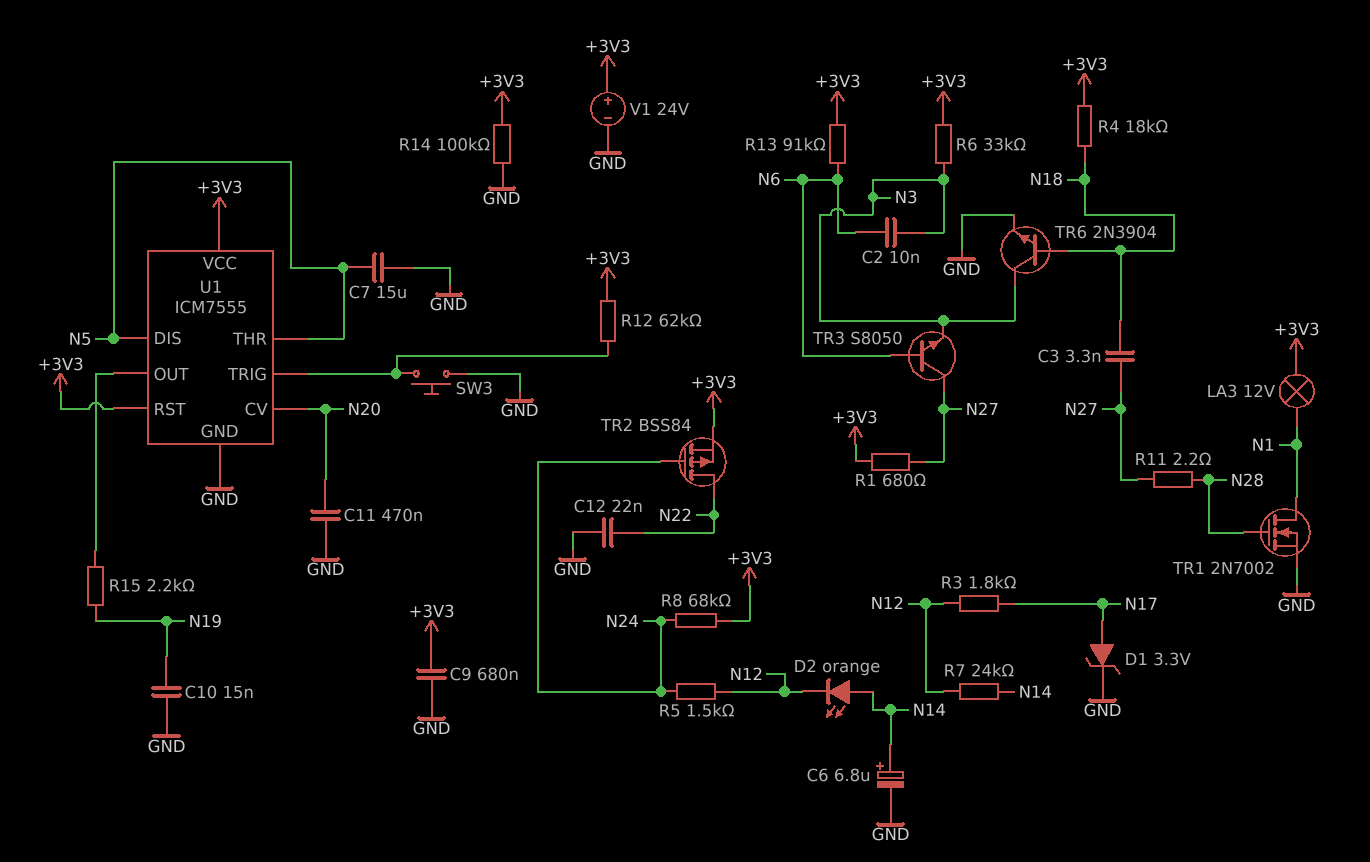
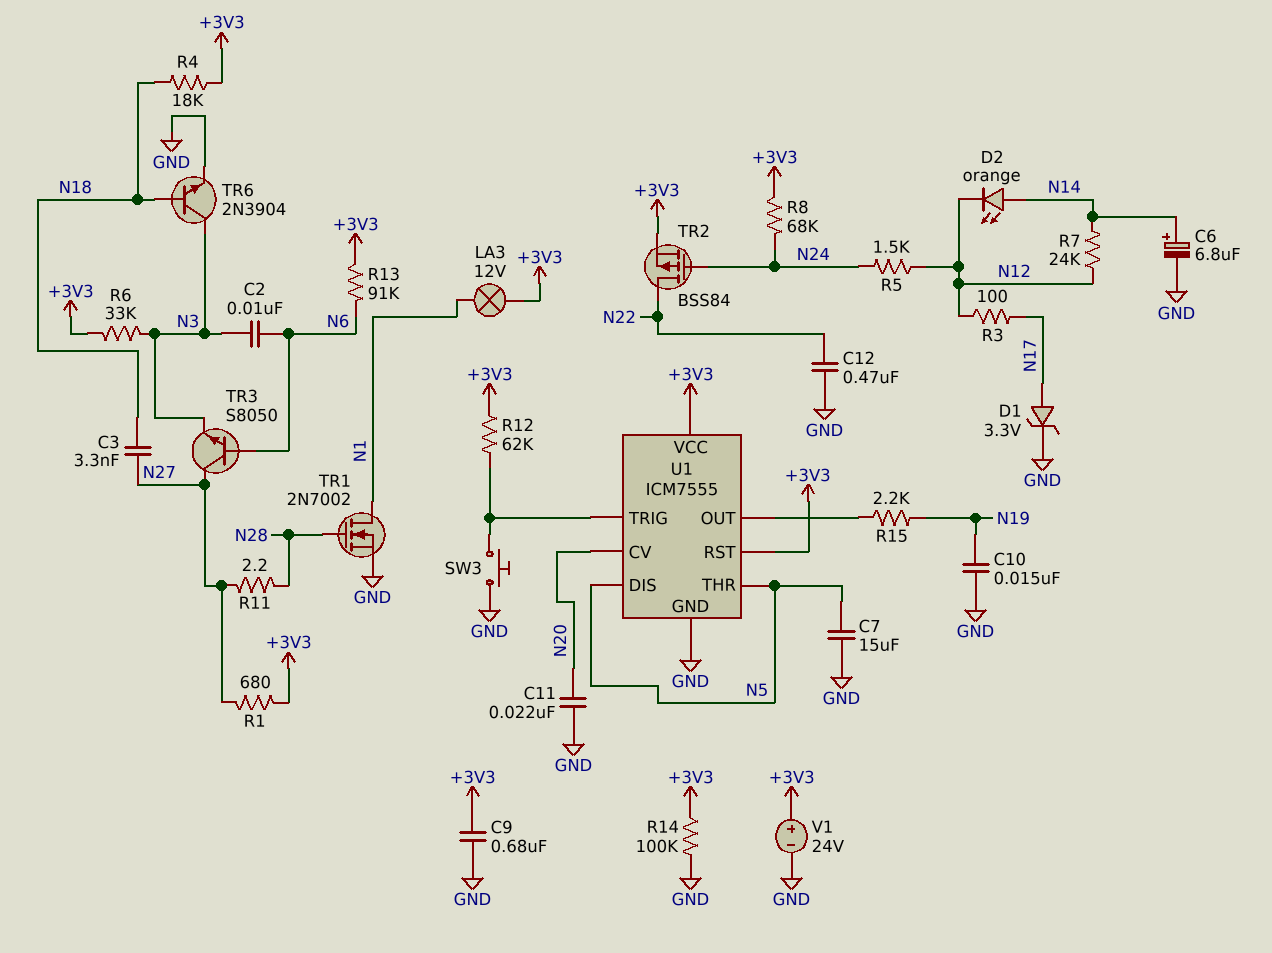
C11: 470nF (GND, N20) -> 22nF (GND, N20)
C12: 22nF (GND, N22) -> 470nF (GND, N22)
R3: 1.8k (N12, N17) -> 100 (N12, N17)

